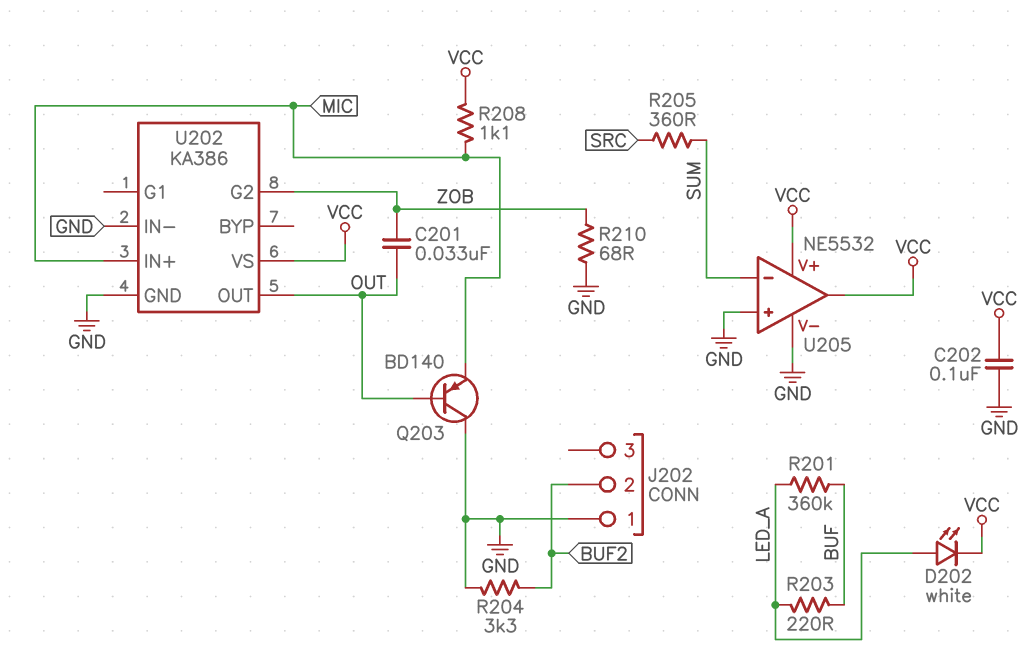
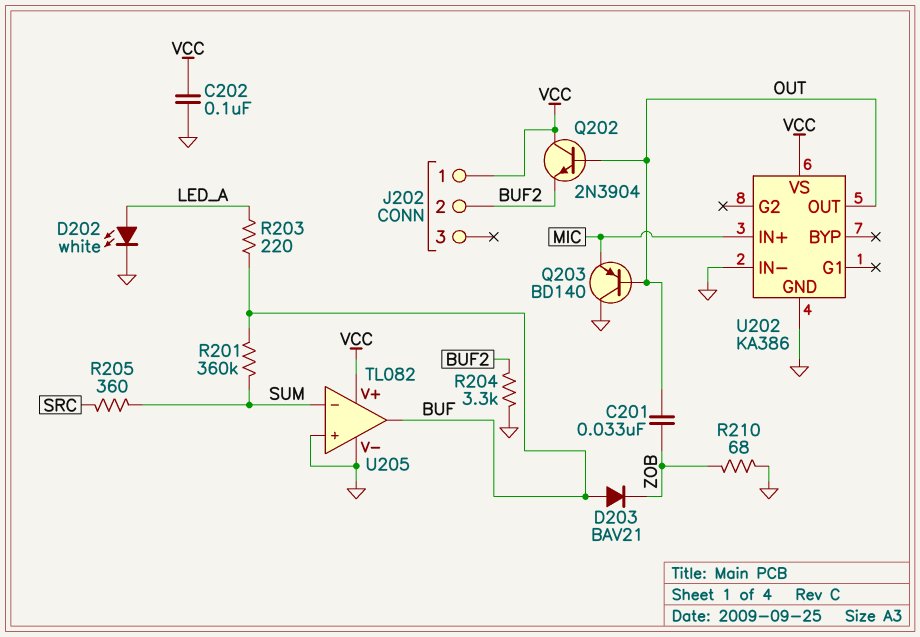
D202: LED white (A LED_A, K VCC) -> LED white (A LED_A, K GND)
D203: none -> diode BAV21 (A BUF, K ZOB)
J202 pin 1: GND -> VCC
Q202: none -> NPN 2N3904 (B OUT, C VCC, E BUF2)
R201: 360k (BUF, LED_A) -> 360k (BUF, SUM)
R208: 1.1k (MIC, VCC) -> none
U202 pin G2: ZOB -> none
U205: NE5532 -> TL082
U205 pin out: VCC -> BUF

